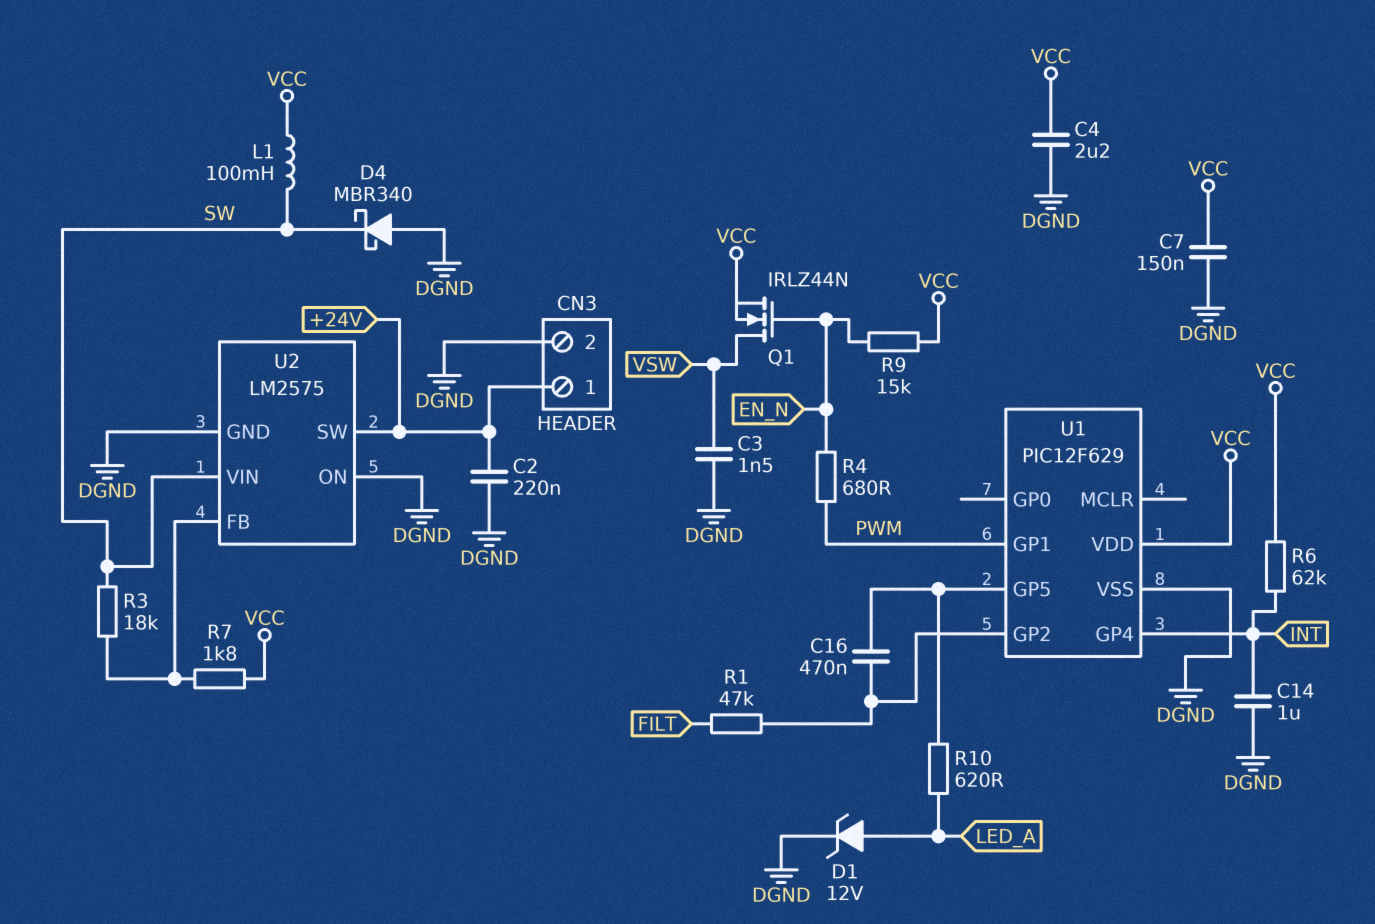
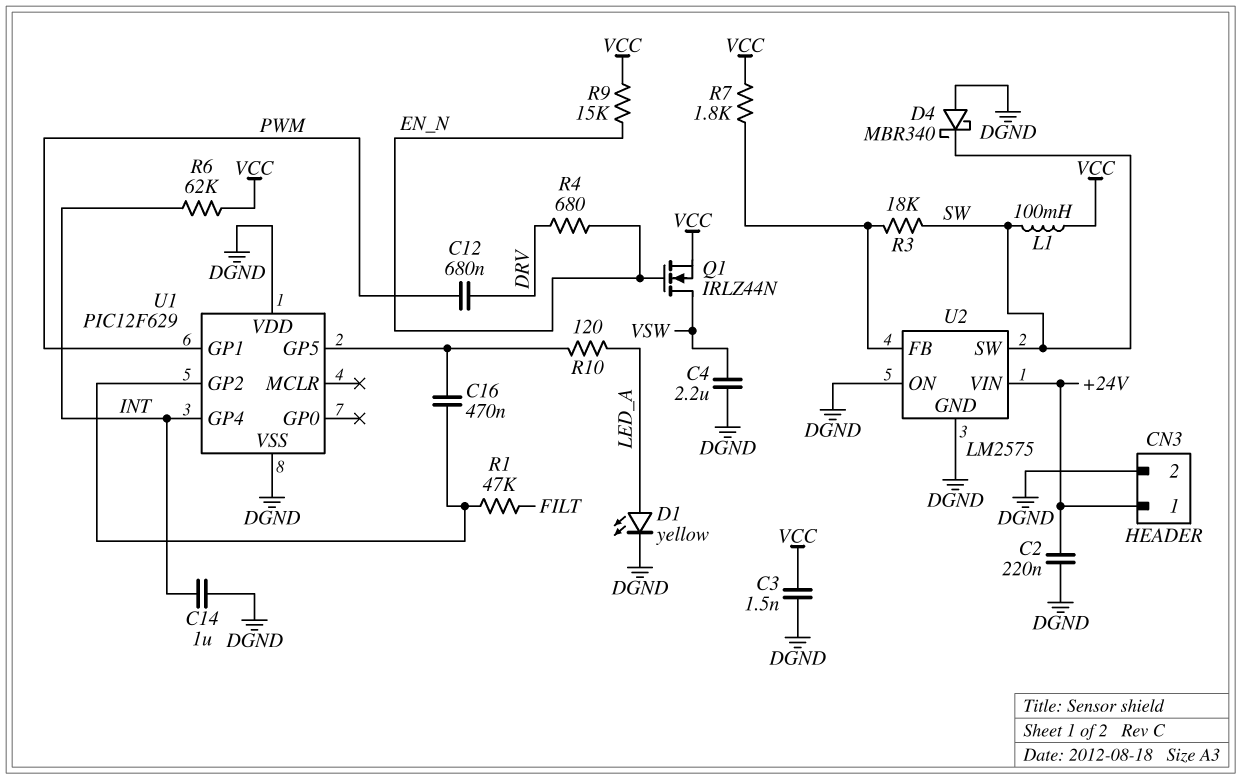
C3: 1.5nF (DGND, VSW) -> 1.5nF (DGND, VCC)
C4: 2.2uF (DGND, VCC) -> 2.2uF (DGND, VSW)
C7: 150nF (DGND, VCC) -> none
C12: none -> 680nF (DRV, PWM)
D1: zener 12V (A LED_A, K DGND) -> LED yellow (A LED_A, K DGND)
R4: 680 (EN_N, PWM) -> 680 (DRV, EN_N)
R10: 620 (LED_A, U1/GP5) -> 120 (LED_A, U1/GP5)
U1 pin VDD: VCC -> DGND
U2 pin SW: +24V -> SW
U2 pin VIN: SW -> +24V

